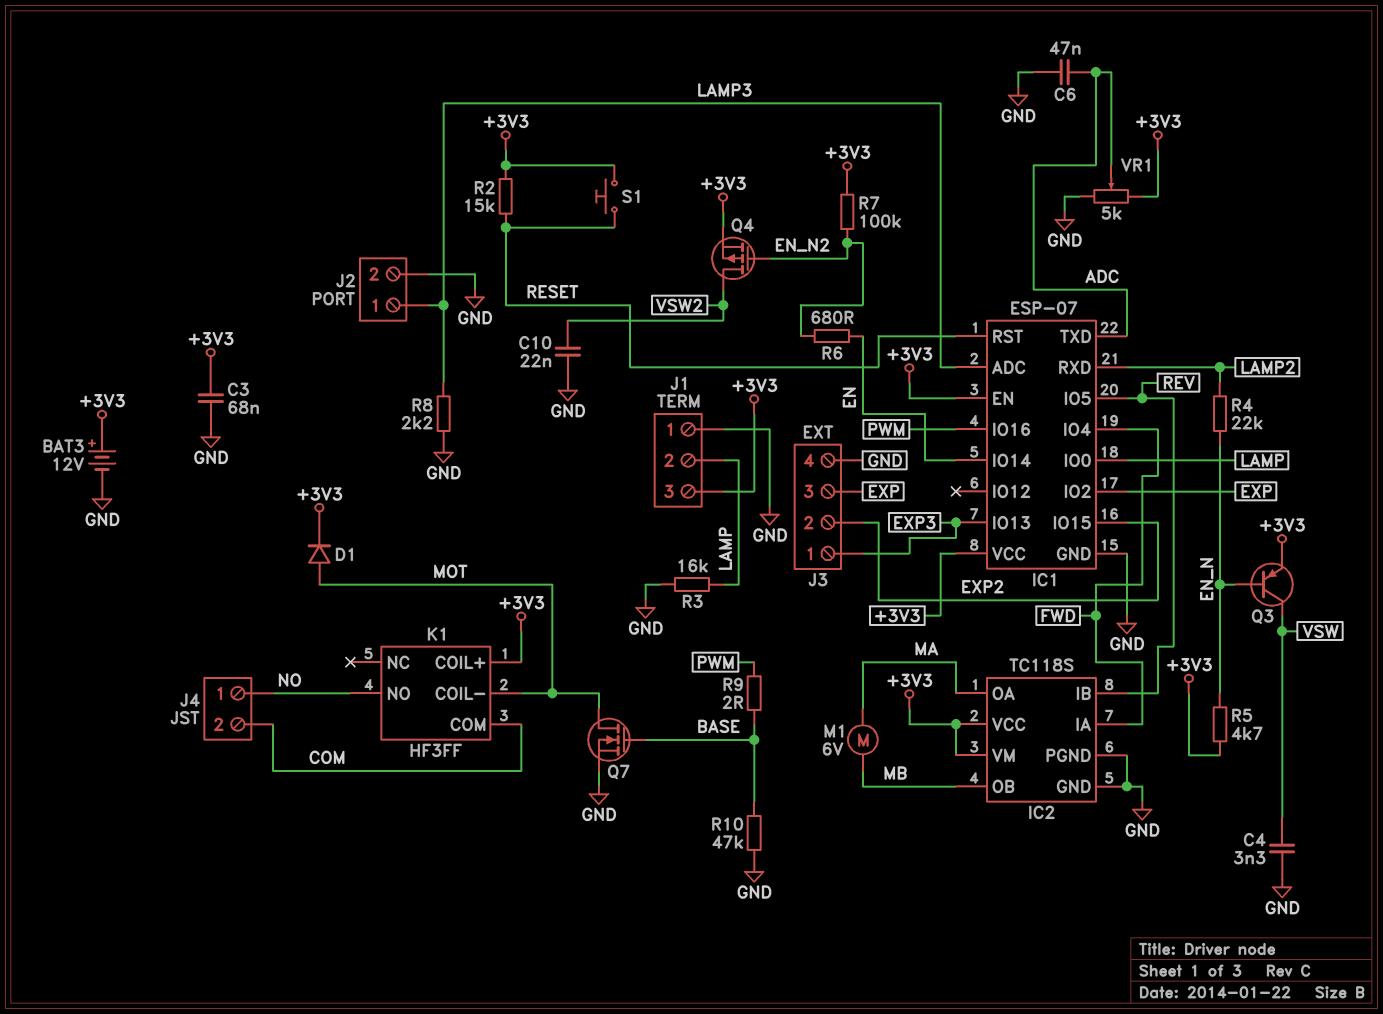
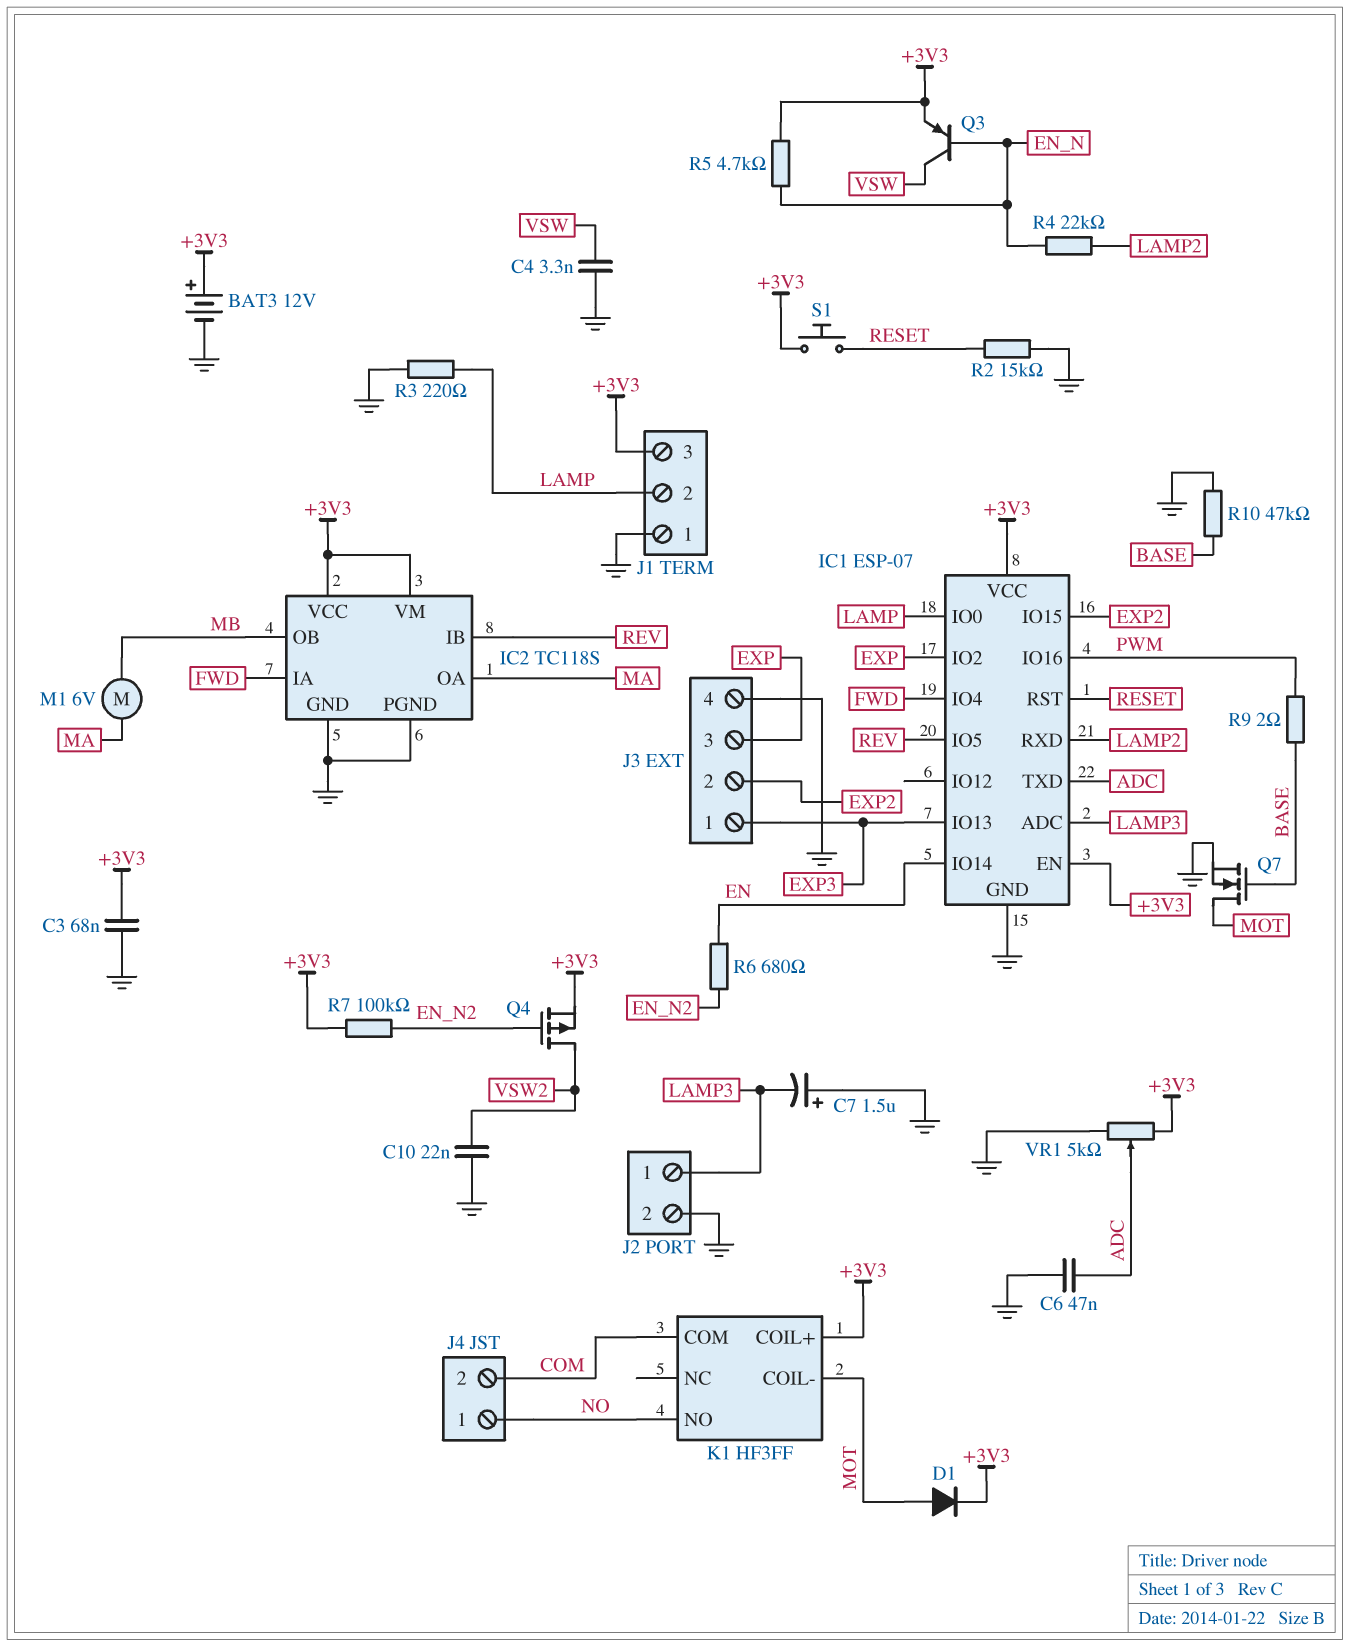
C7: none -> 1.5uF (plus GND, minus LAMP3)
R2: 15k (+3V3, RESET) -> 15k (GND, RESET)
R3: 16k (GND, LAMP) -> 220 (GND, LAMP)
R8: 2.2k (GND, LAMP3) -> none

